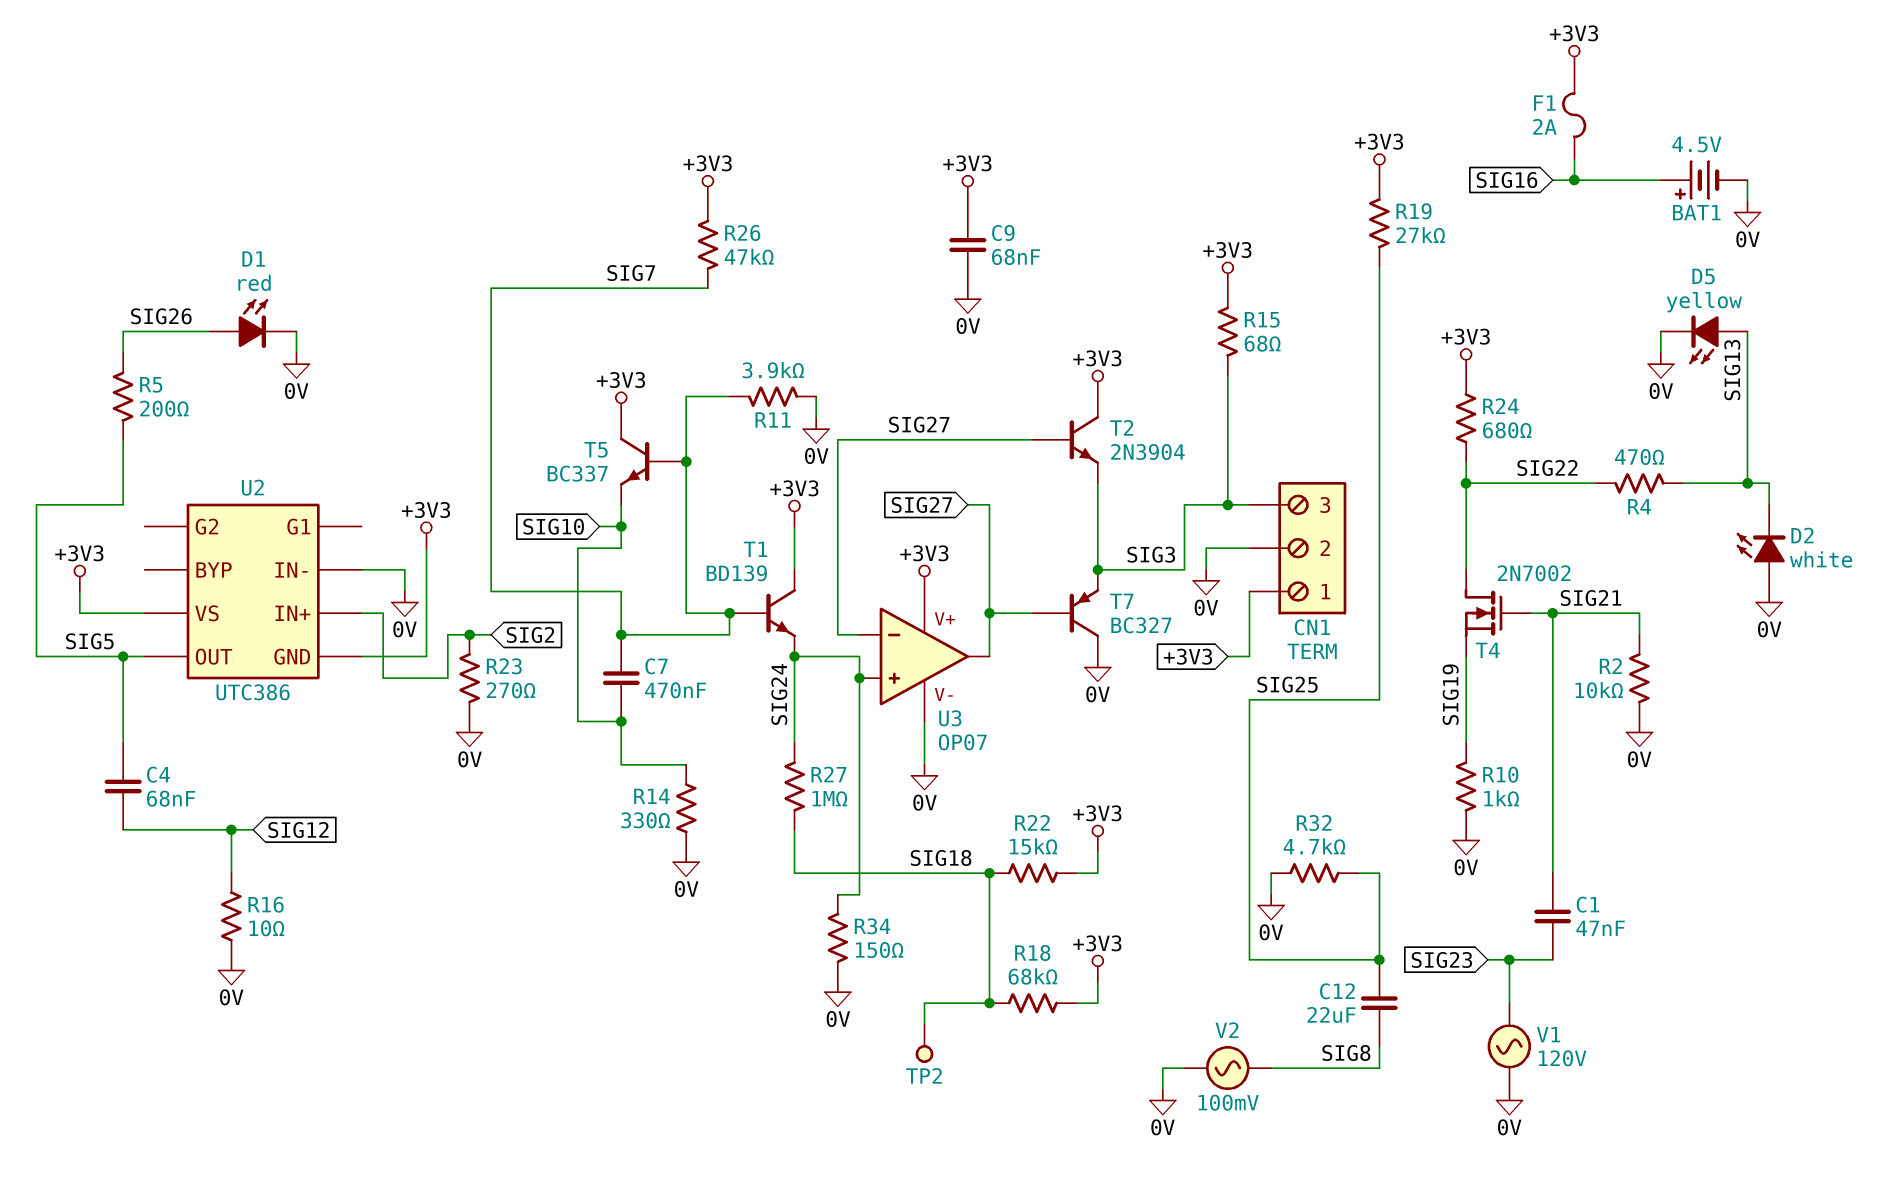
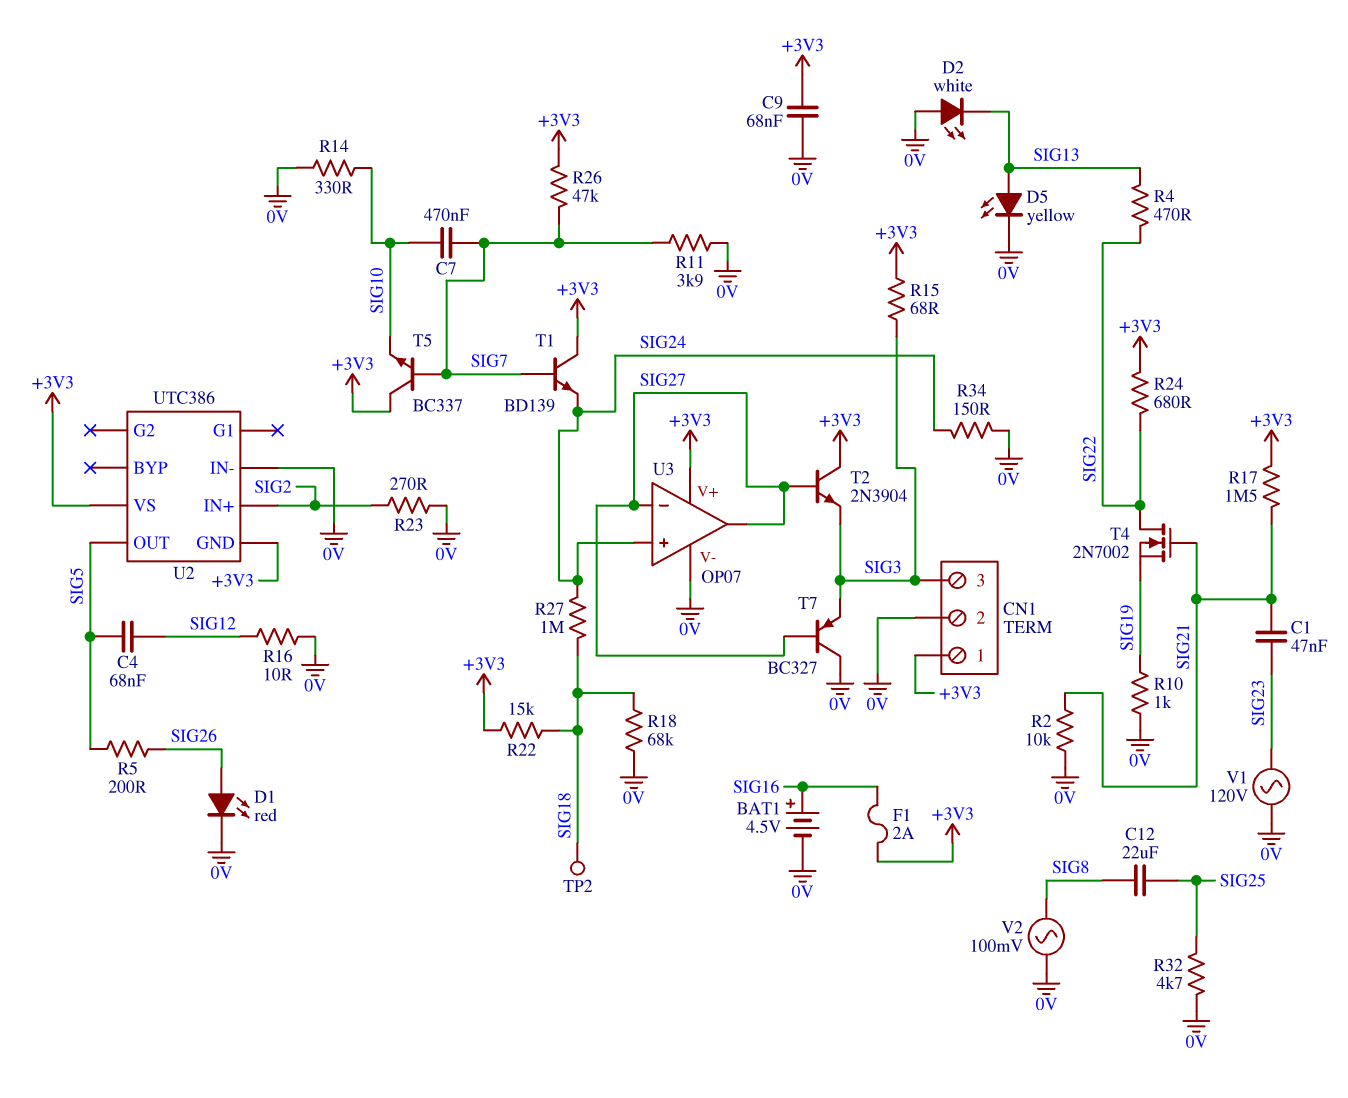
R17: none -> 1.5M (+3V3, SIG21)
R18: 68k (+3V3, SIG18) -> 68k (0V, SIG18)
R19: 27k (+3V3, SIG25) -> none

